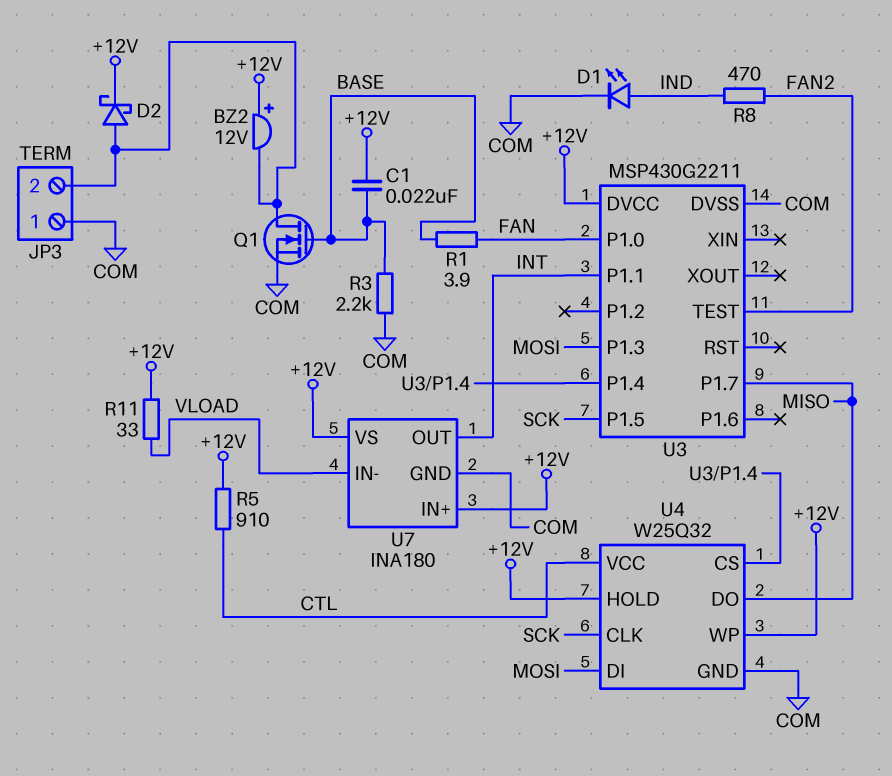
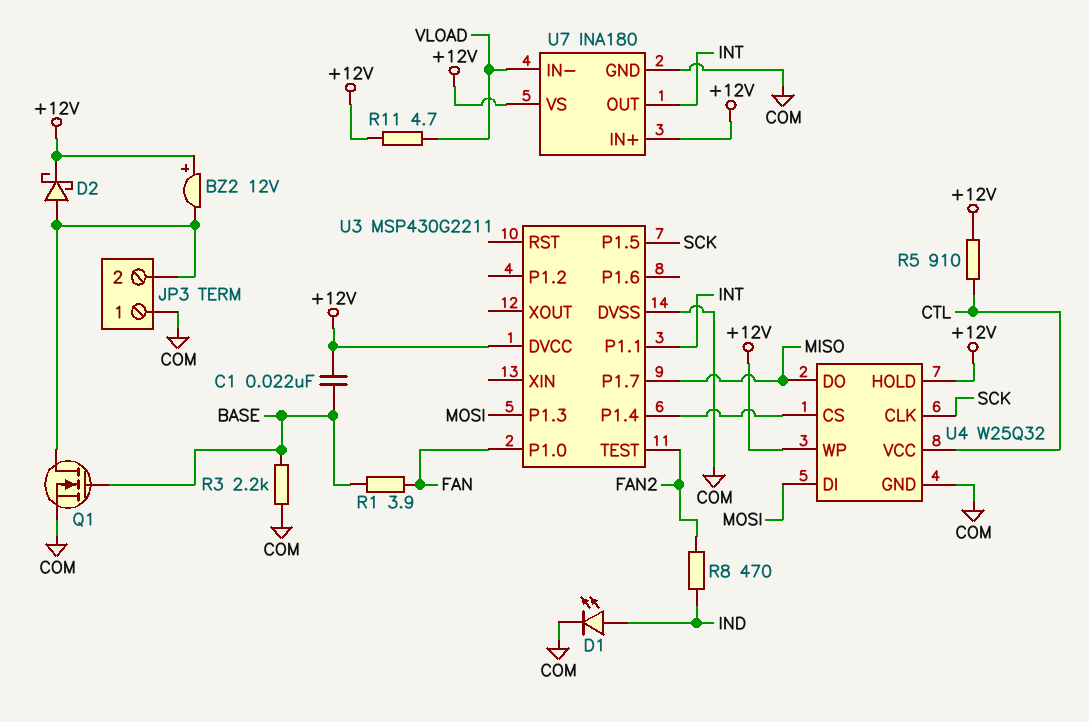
R11: 33 (+12V, VLOAD) -> 4.7 (+12V, VLOAD)

